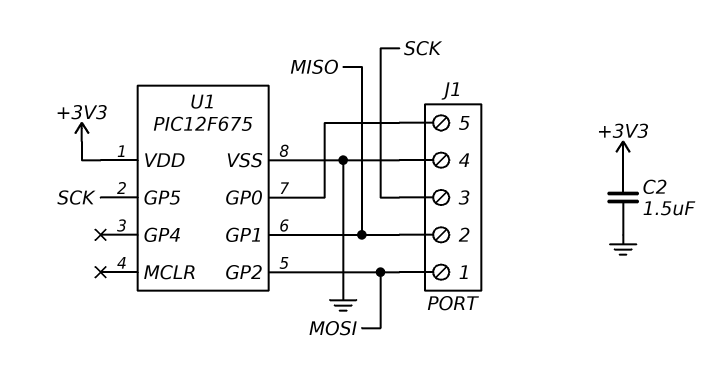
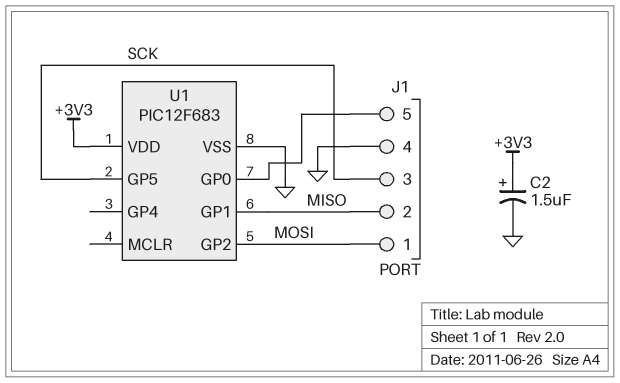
C2: 1.5uF (+3V3, GND) -> 1.5uF (plus +3V3, minus GND)
U1: PIC12F675 -> PIC12F683

